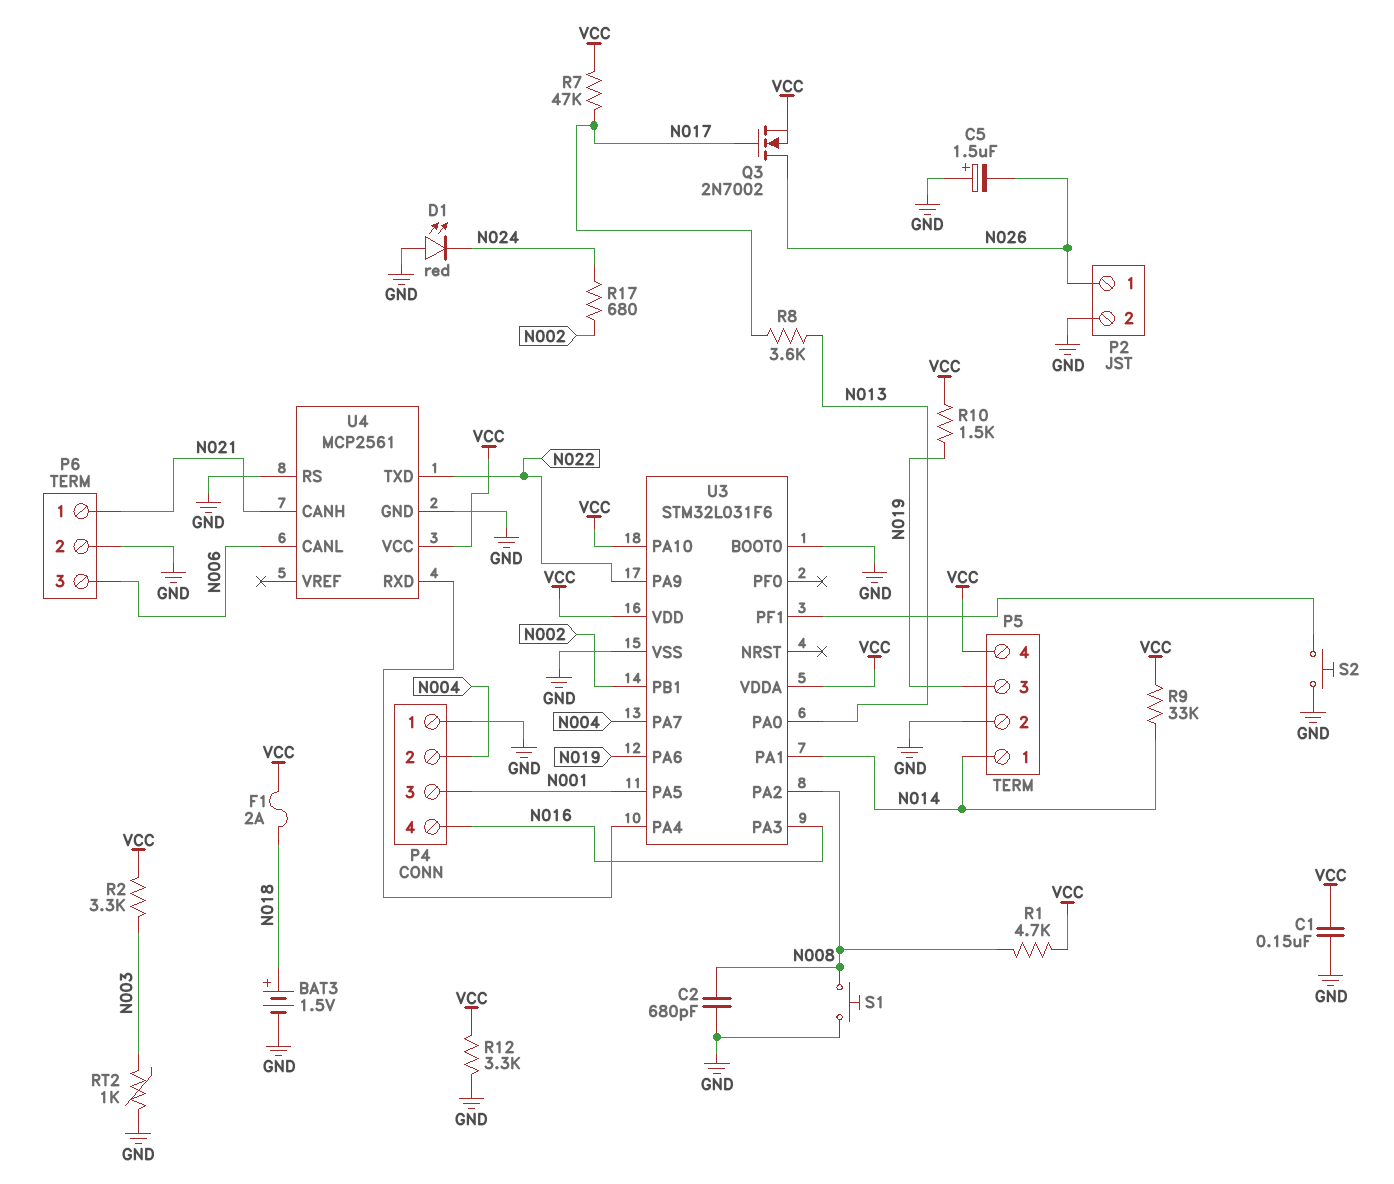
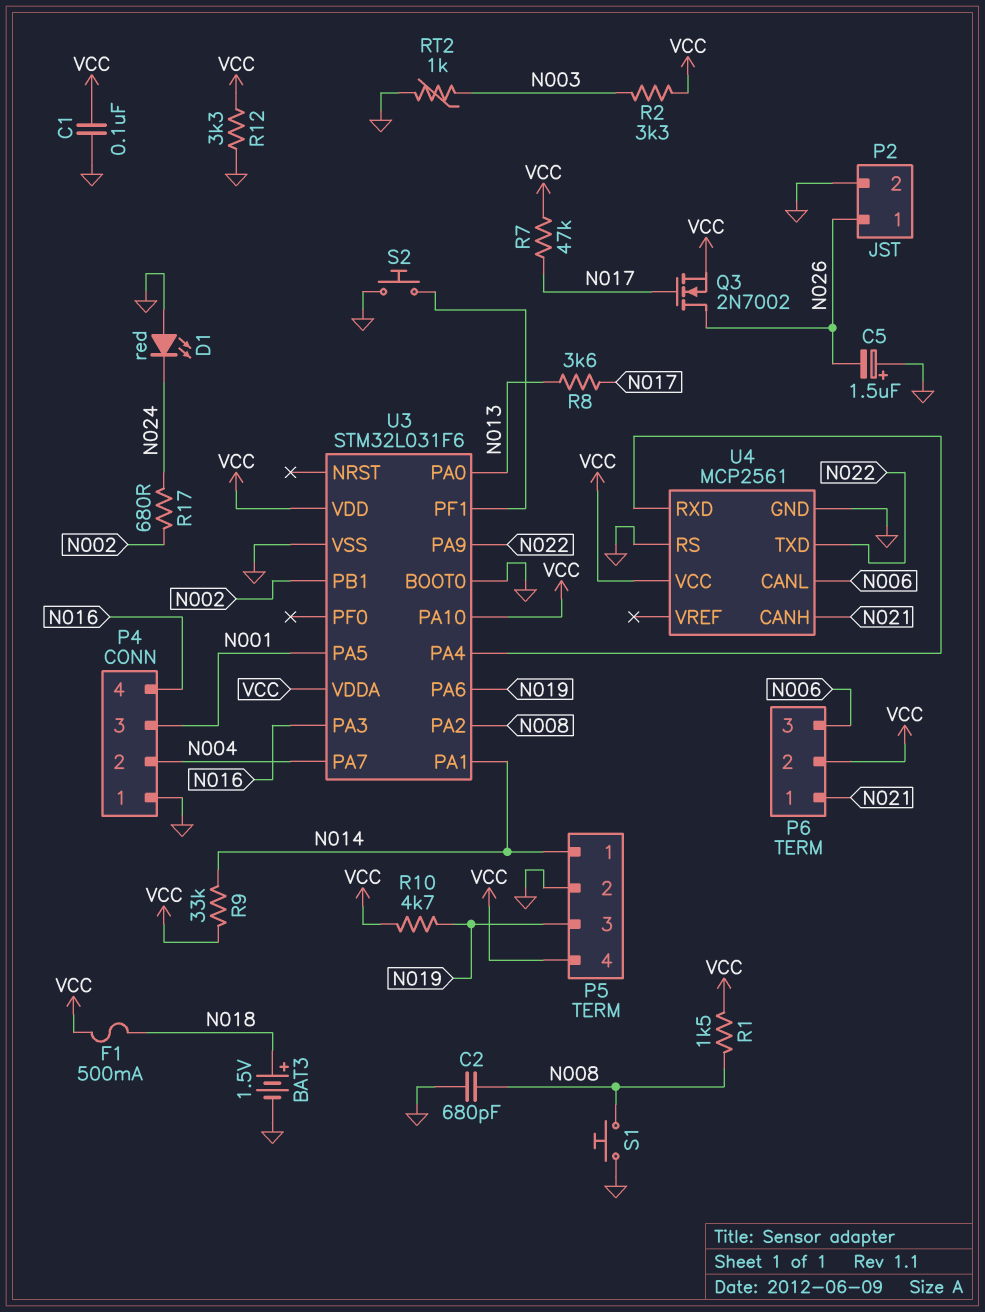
C1: 150nF (GND, VCC) -> 100nF (GND, VCC)
F1: 2A (N018, VCC) -> 500mA (N018, VCC)
P6 pin 2: GND -> VCC
R1: 4.7k (N008, VCC) -> 1.5k (N008, VCC)
R10: 1.5k (N019, VCC) -> 4.7k (N019, VCC)

